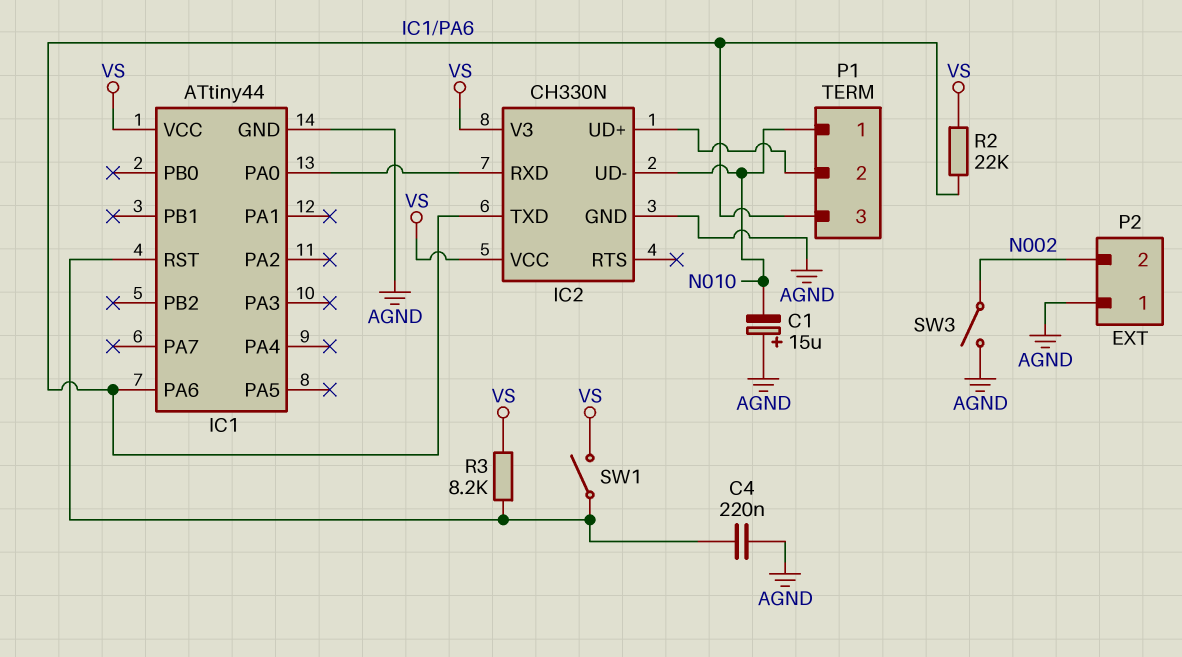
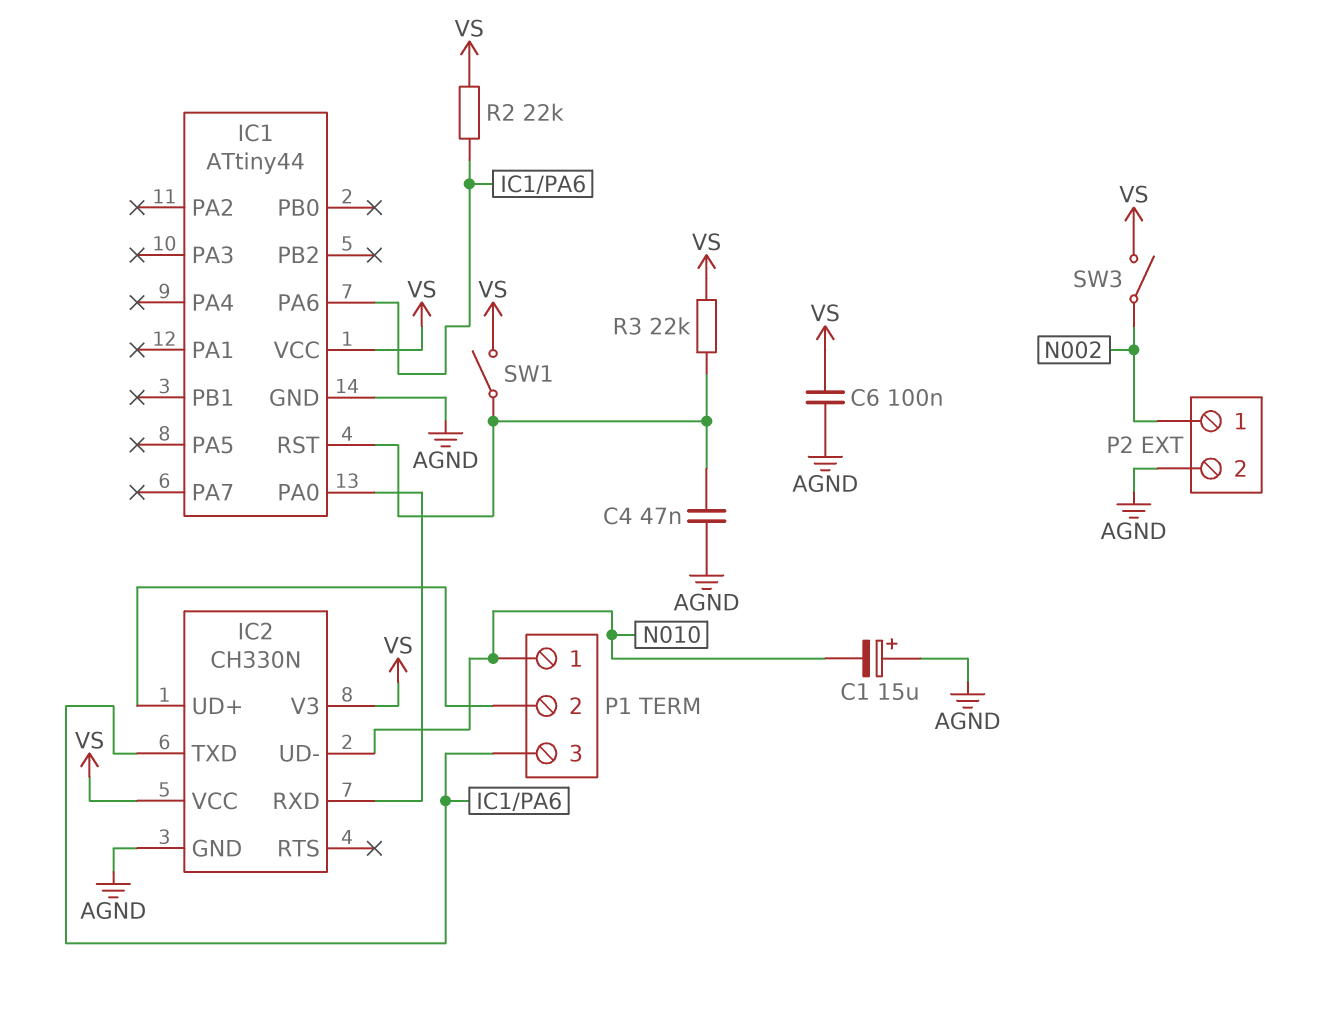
C4: 220nF (AGND, IC1/RST) -> 47nF (AGND, IC1/RST)
C6: none -> 100nF (AGND, VS)
P2 pin 1: AGND -> N002
P2 pin 2: N002 -> AGND
R3: 8.2k (IC1/RST, VS) -> 22k (IC1/RST, VS)
SW3: switch (AGND, N002) -> switch (N002, VS)

